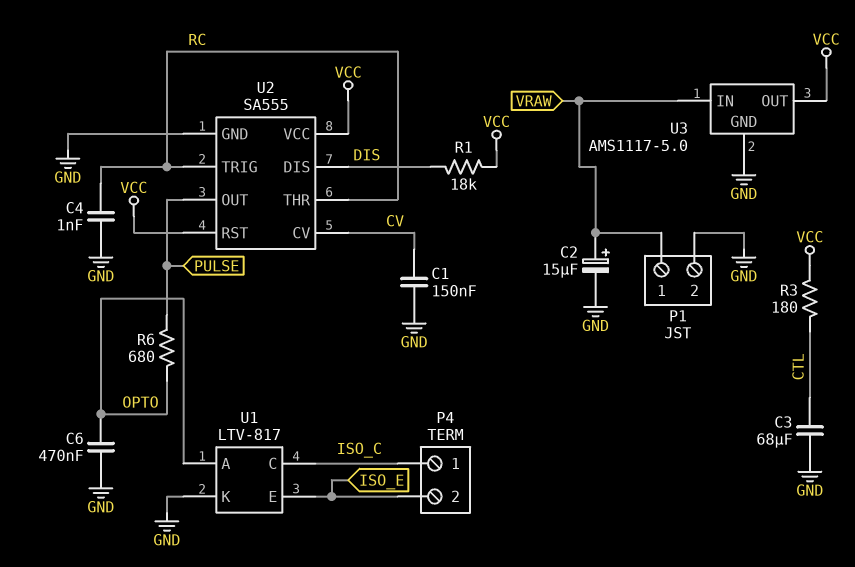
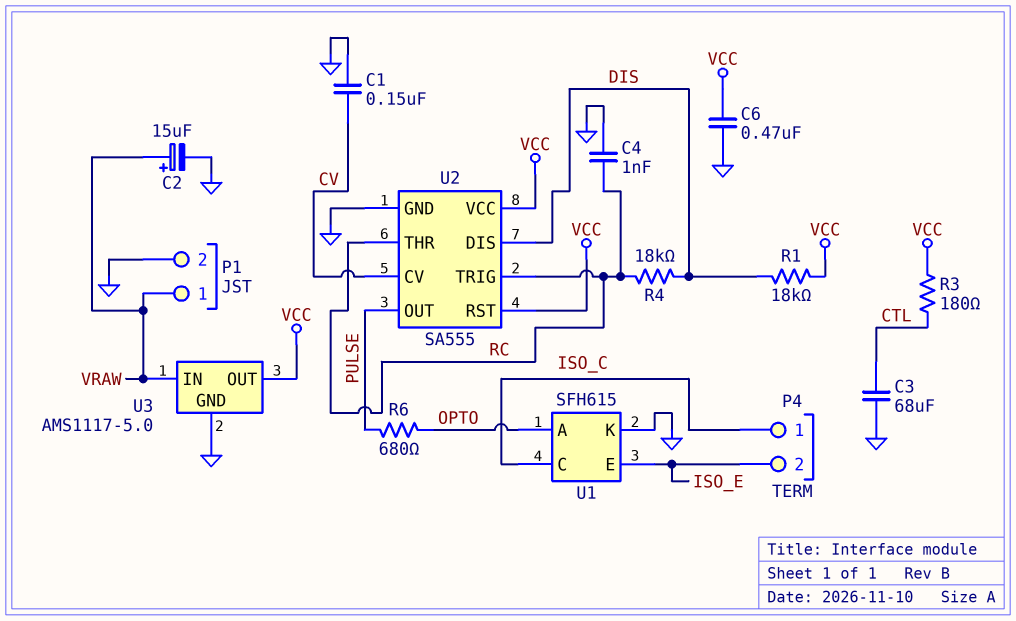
C6: 470nF (GND, OPTO) -> 470nF (GND, VCC)
R4: none -> 18k (DIS, RC)
U1: LTV-817 -> SFH615

